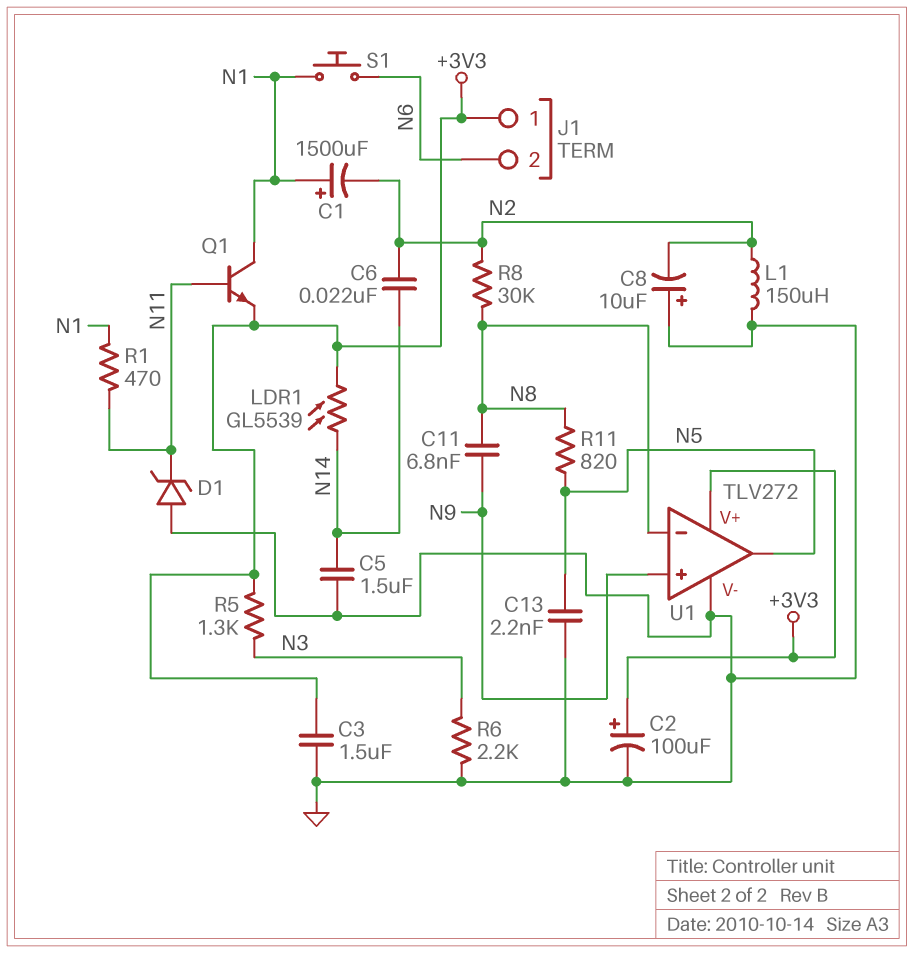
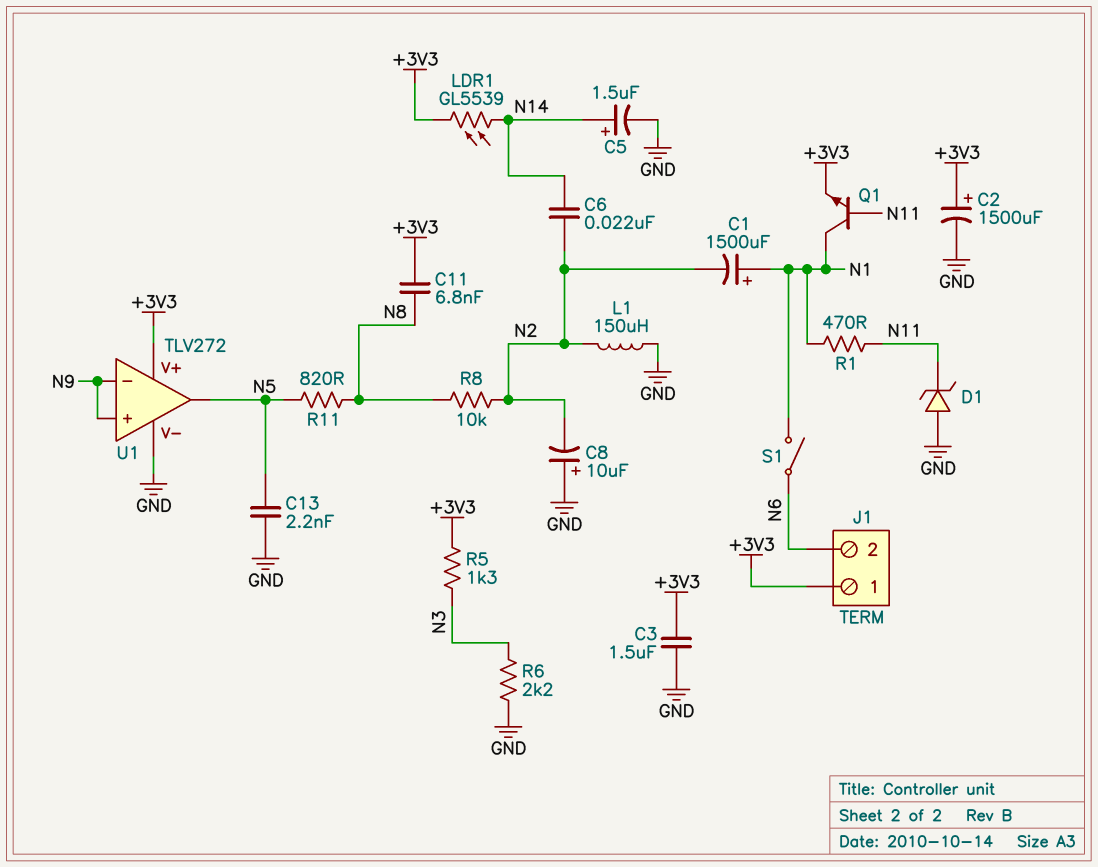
C2: 100uF (plus +3V3, minus GND) -> 1500uF (plus +3V3, minus GND)
C5: 1.5uF (GND, N14) -> 1.5uF (plus N14, minus GND)
C11: 6.8nF (N8, N9) -> 6.8nF (+3V3, N8)
R8: 30k (N2, N8) -> 10k (N2, N8)
S1: button (N1, N6) -> switch (N1, N6)
U1 pin in-: N8 -> N9

